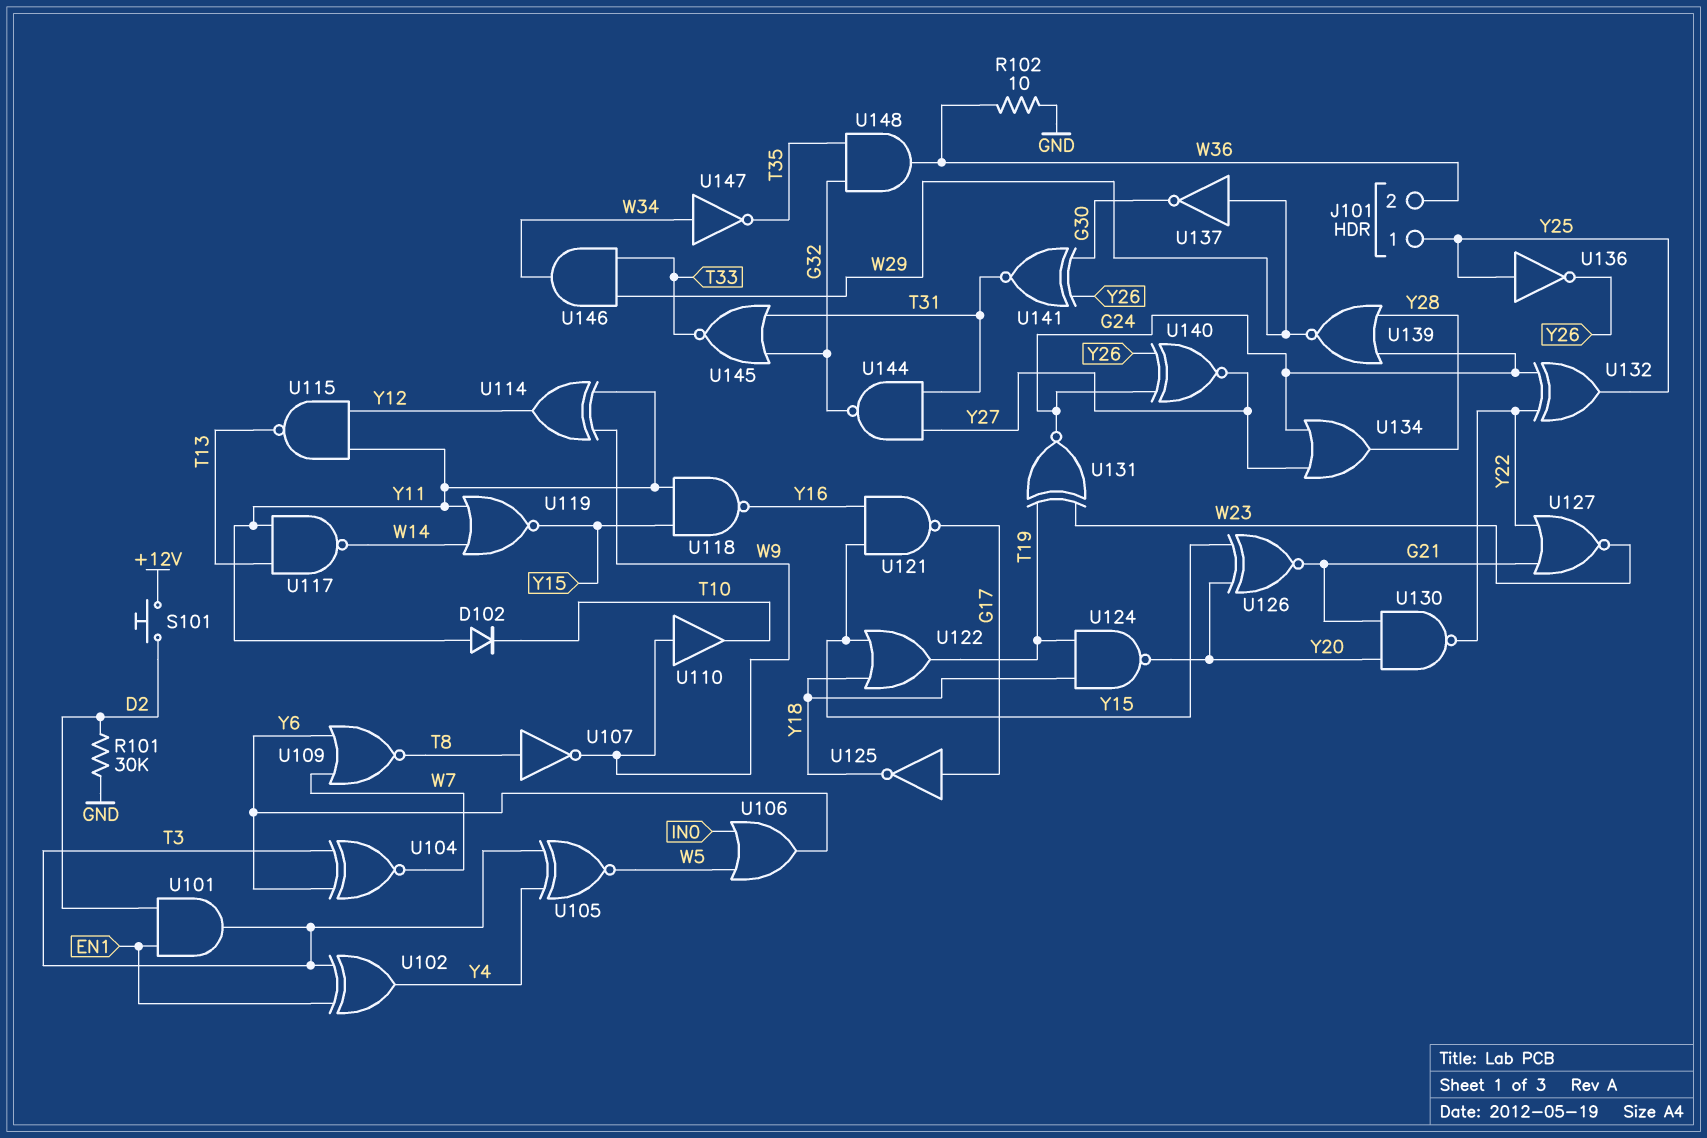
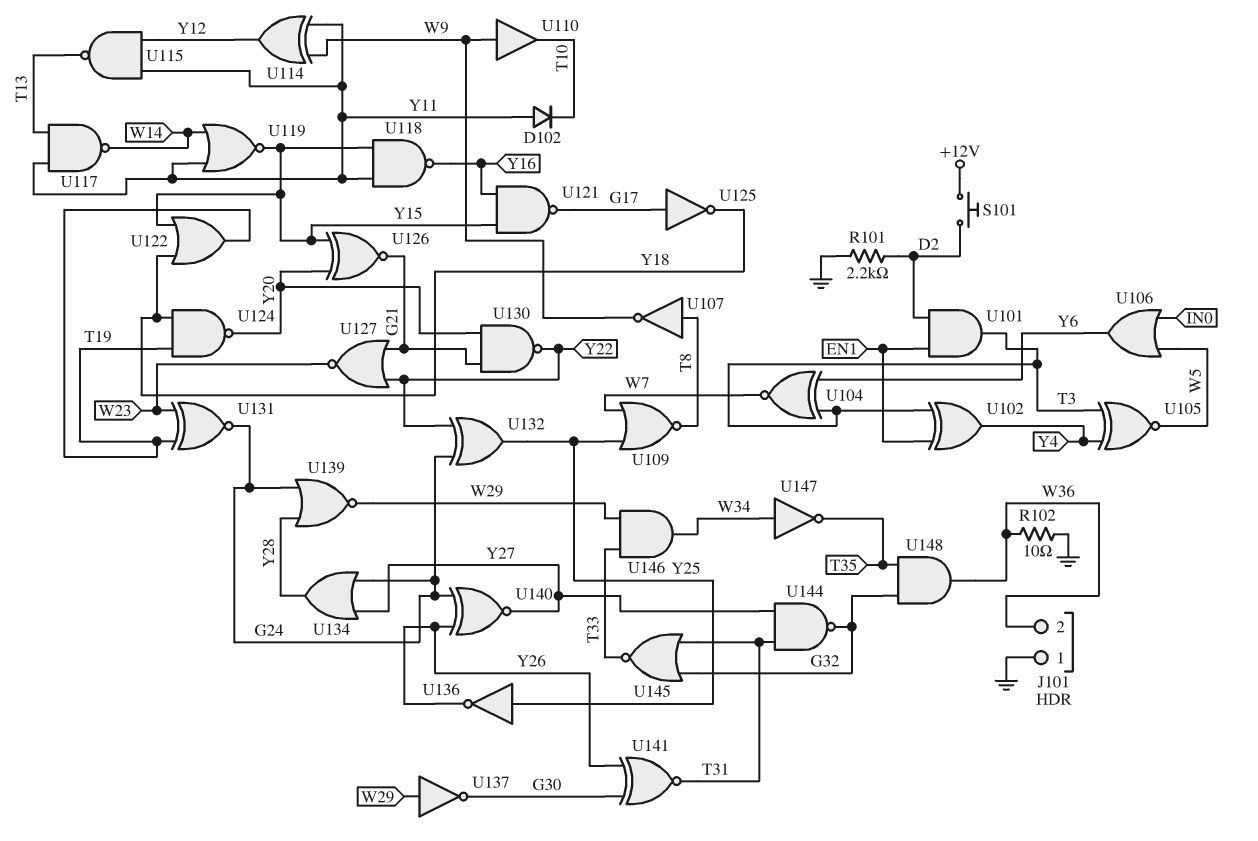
J101 pin 1: Y25 -> GND
R101: 30k (D2, GND) -> 2.2k (D2, GND)
U109: NOR (in W7, in Y6, out T8) -> NOR (in W7, in Y25, out T8)

